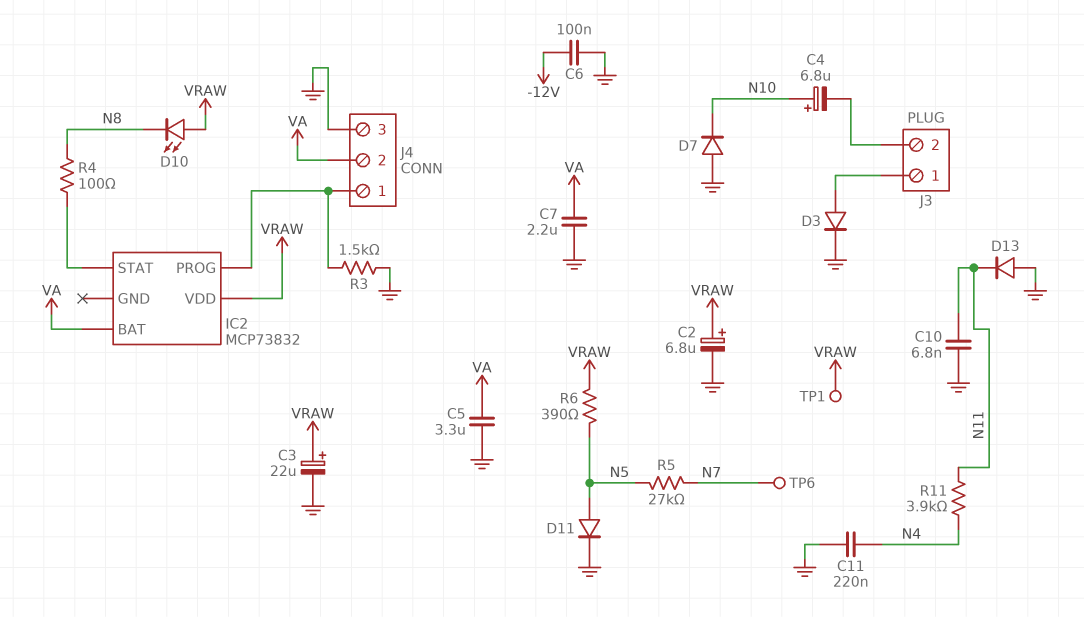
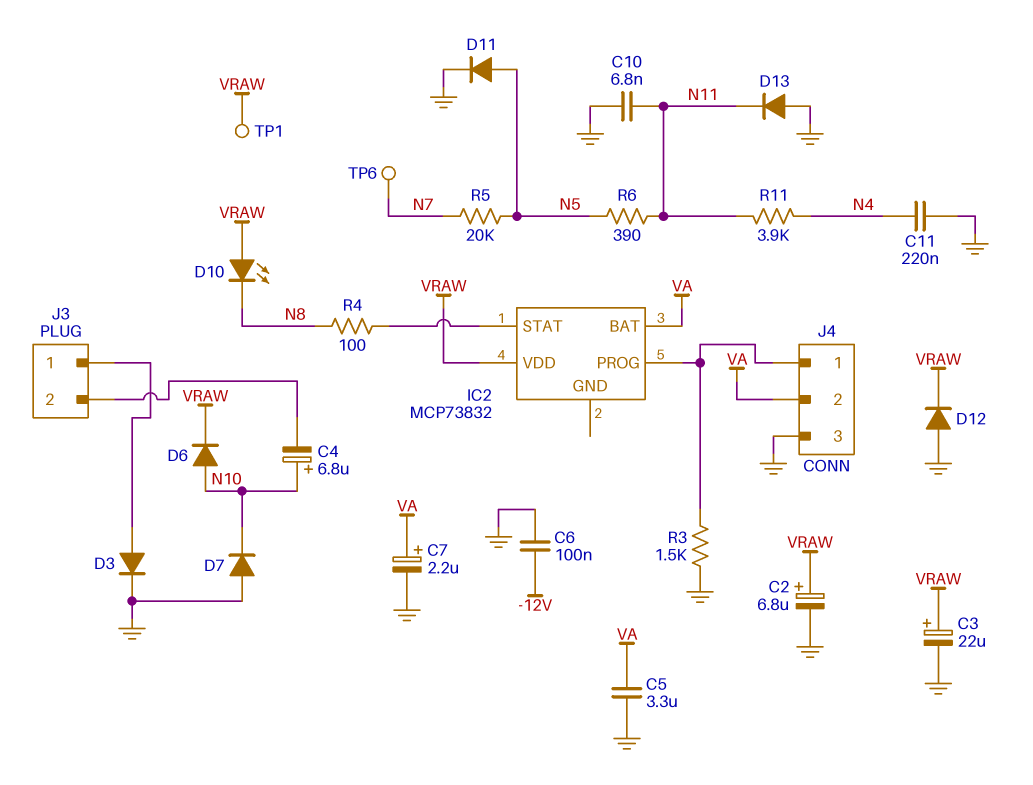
C7: 2.2uF (GND, VA) -> 2.2uF (plus VA, minus GND)
D6: none -> diode (A N10, K VRAW)
D12: none -> diode (A GND, K VRAW)
R5: 27k (N5, N7) -> 20k (N5, N7)
R6: 390 (N5, VRAW) -> 390 (N5, N11)

